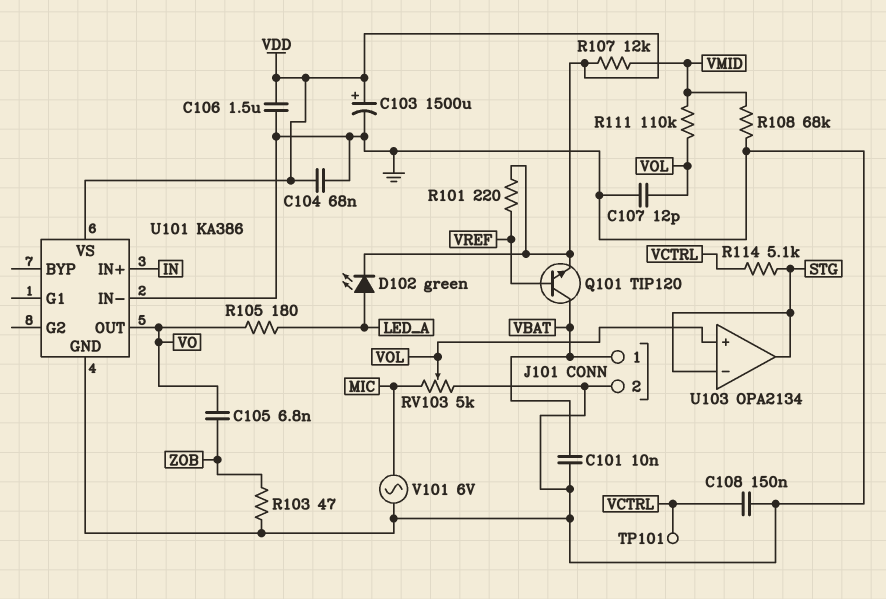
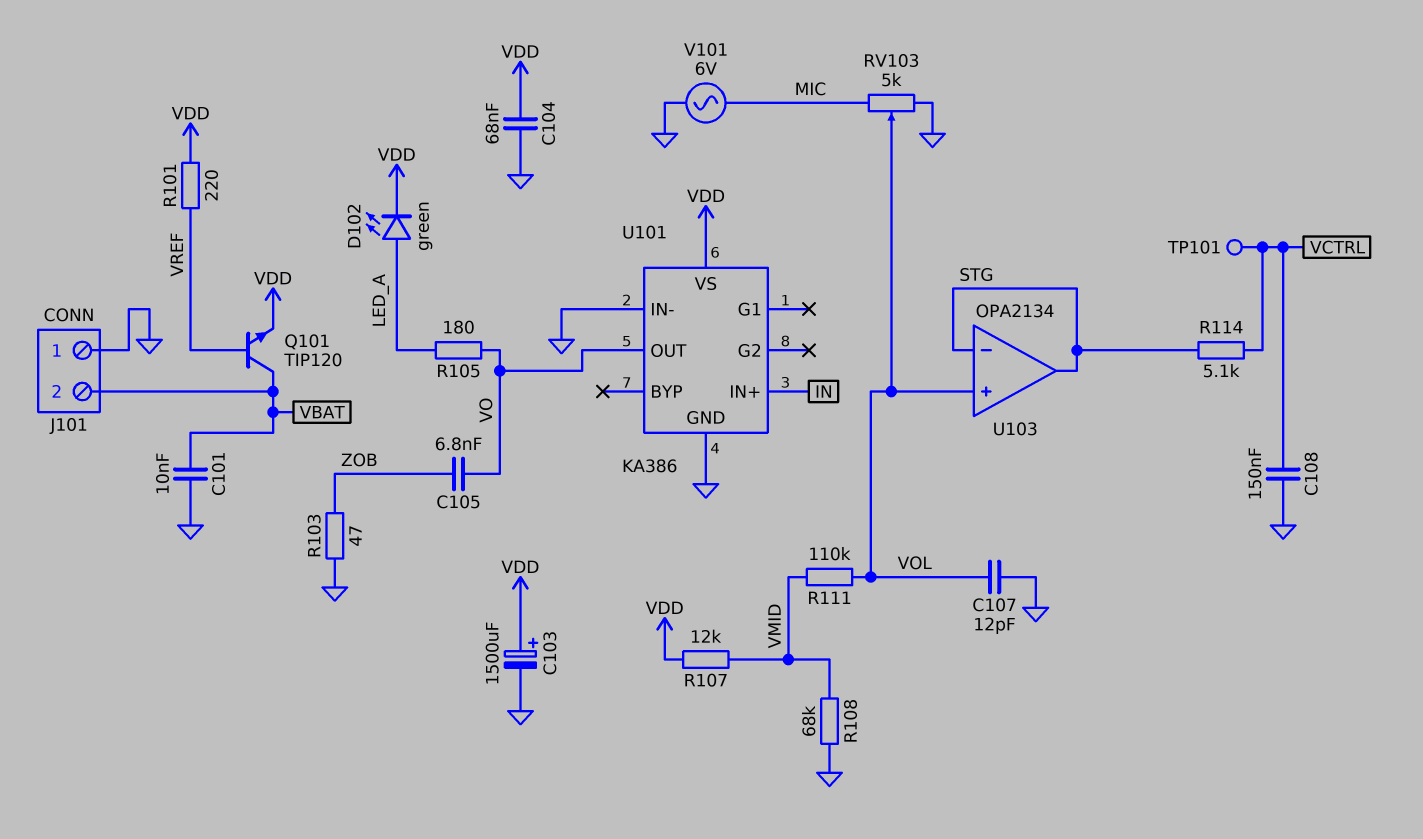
C106: 1.5uF (GND, VDD) -> none
J101 pin 1: VBAT -> GND
J101 pin 2: GND -> VBAT

